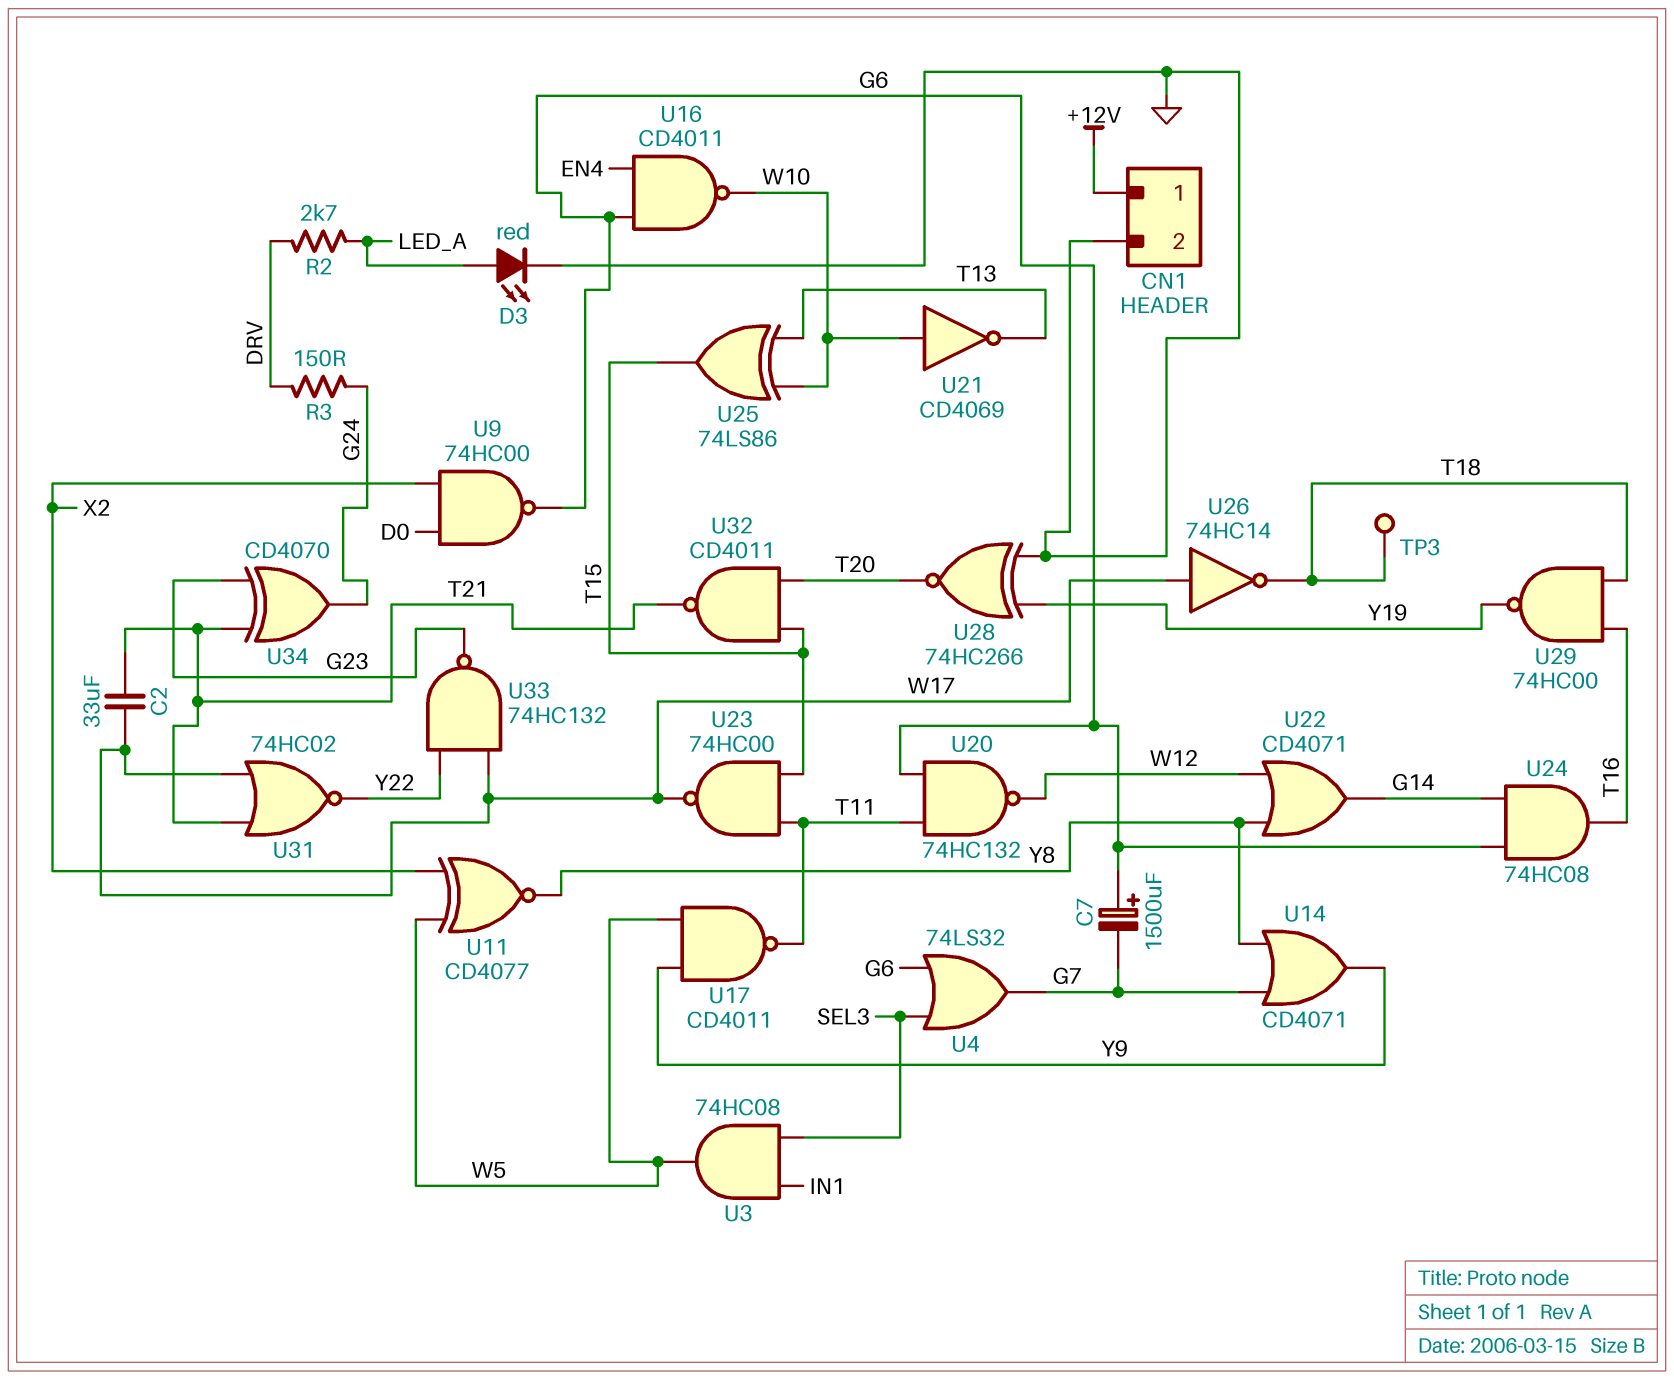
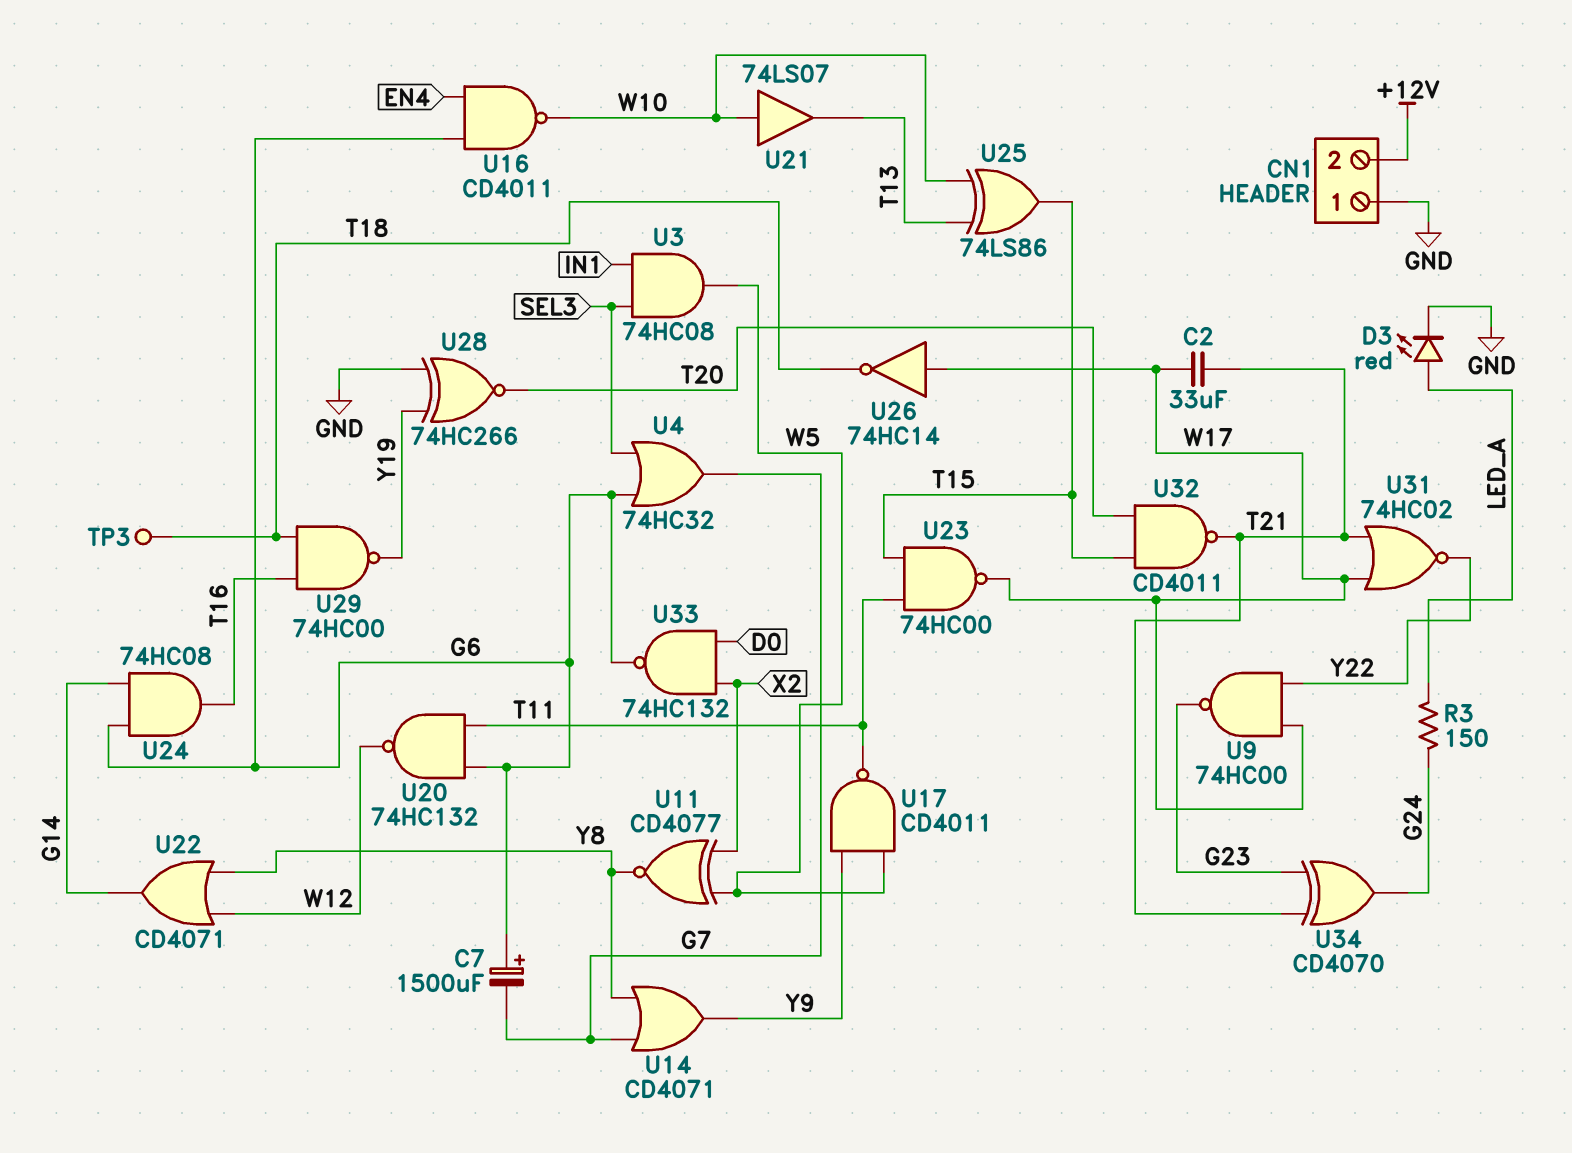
CN1 pin 1: +12V -> GND
CN1 pin 2: GND -> +12V
R2: 2.7k (DRV, LED_A) -> none
R3: 150 (DRV, G24) -> 150 (G24, LED_A)
U4: OR 74LS32 (in G6, in SEL3, out G7) -> OR 74HC32 (in G6, in SEL3, out G7)
U9: NAND 74HC00 (in D0, in X2, out G6) -> NAND 74HC00 (in W17, in Y22, out G23)
U21: NOT CD4069 (in W10, out T13) -> buffer 74LS07 (in W10, out T13)
U33: NAND 74HC132 (in W17, in Y22, out G23) -> NAND 74HC132 (in D0, in X2, out G6)

